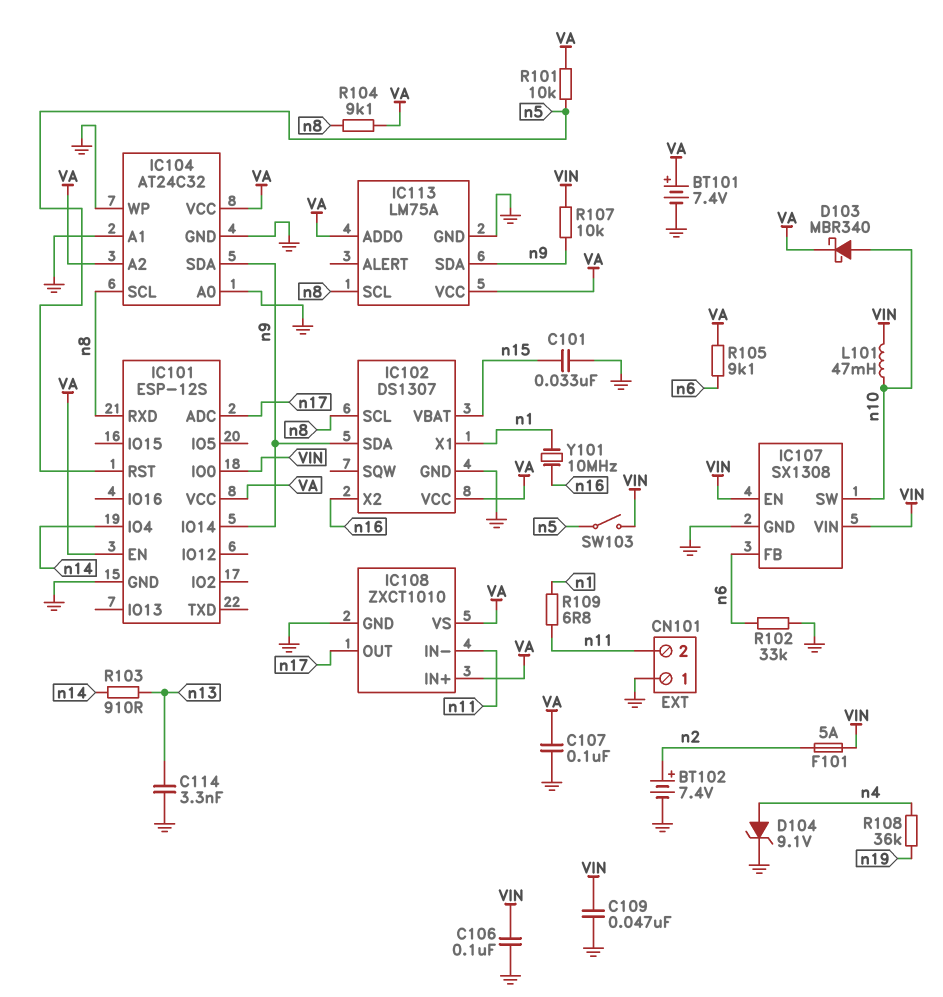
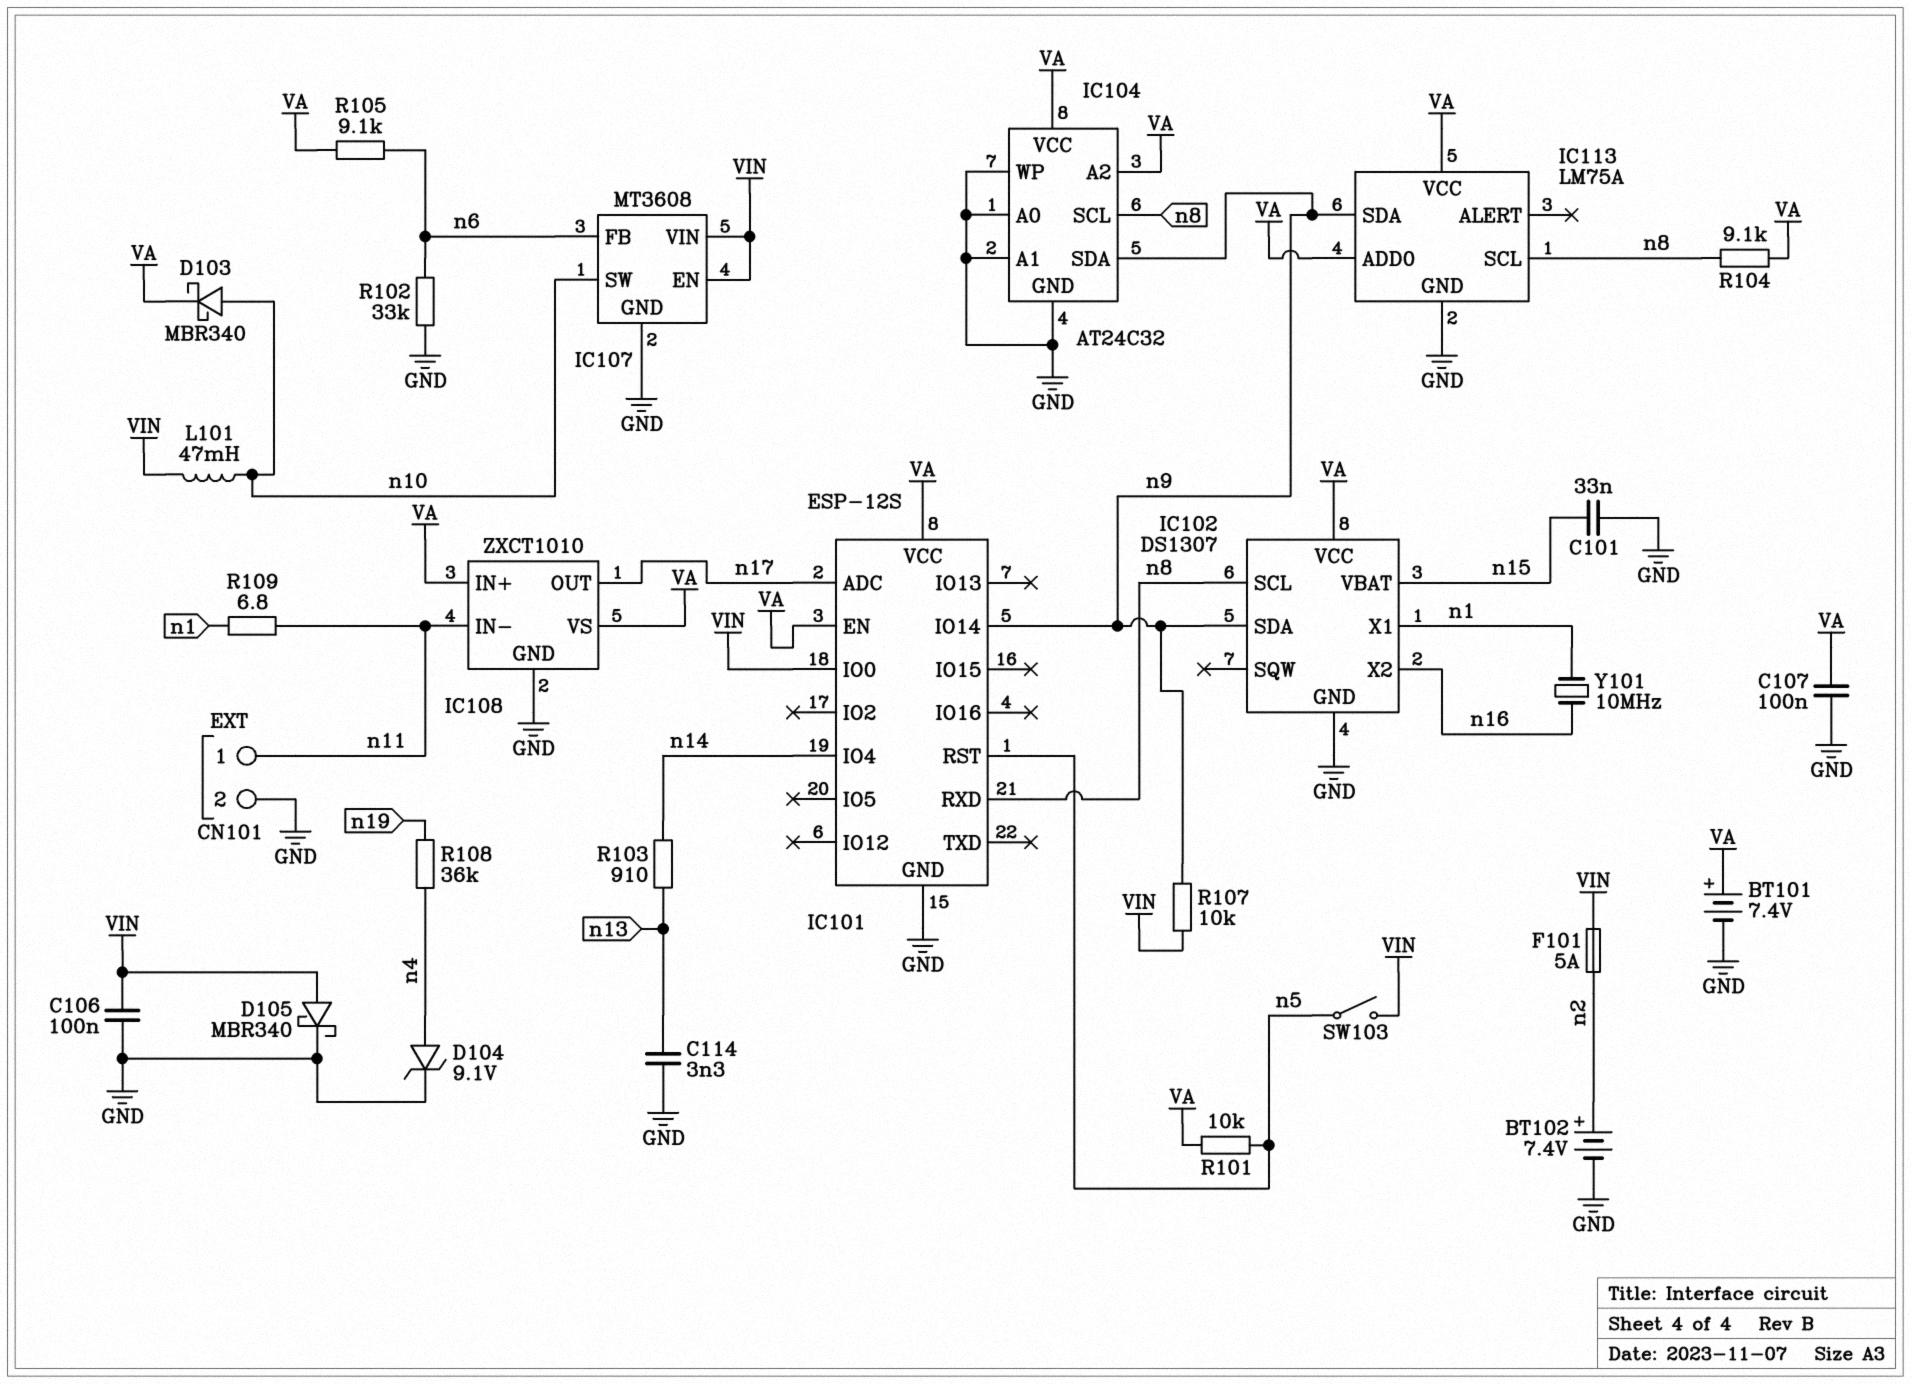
C109: 47nF (GND, VIN) -> none
CN101 pin 1: GND -> n11
CN101 pin 2: n11 -> GND
D105: none -> schottky MBR340 (A VIN, K GND)
IC107: SX1308 -> MT3608

